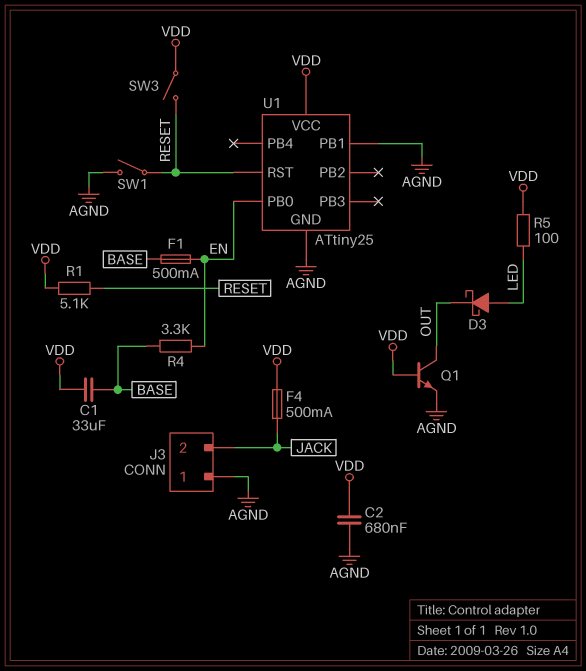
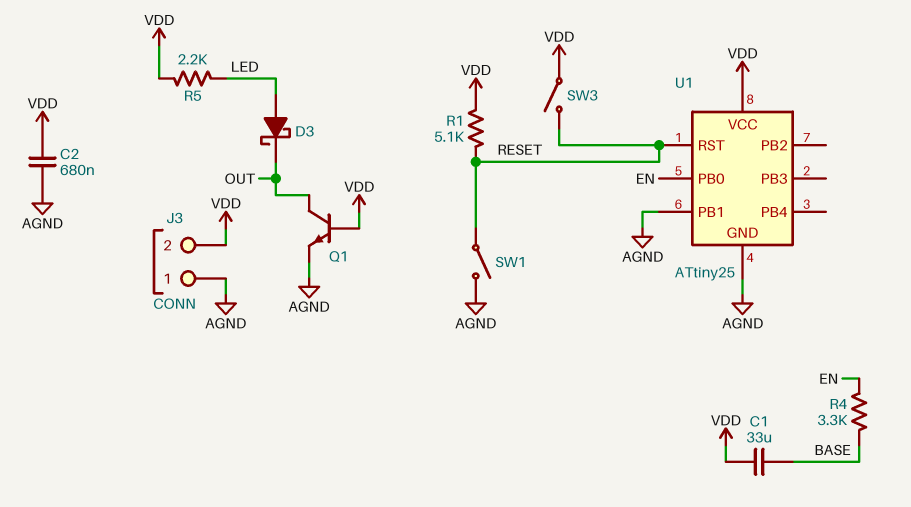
F1: 500mA (BASE, EN) -> none
F4: 500mA (JACK, VDD) -> none
J3 pin 2: JACK -> VDD
R5: 100 (LED, VDD) -> 2.2k (LED, VDD)

